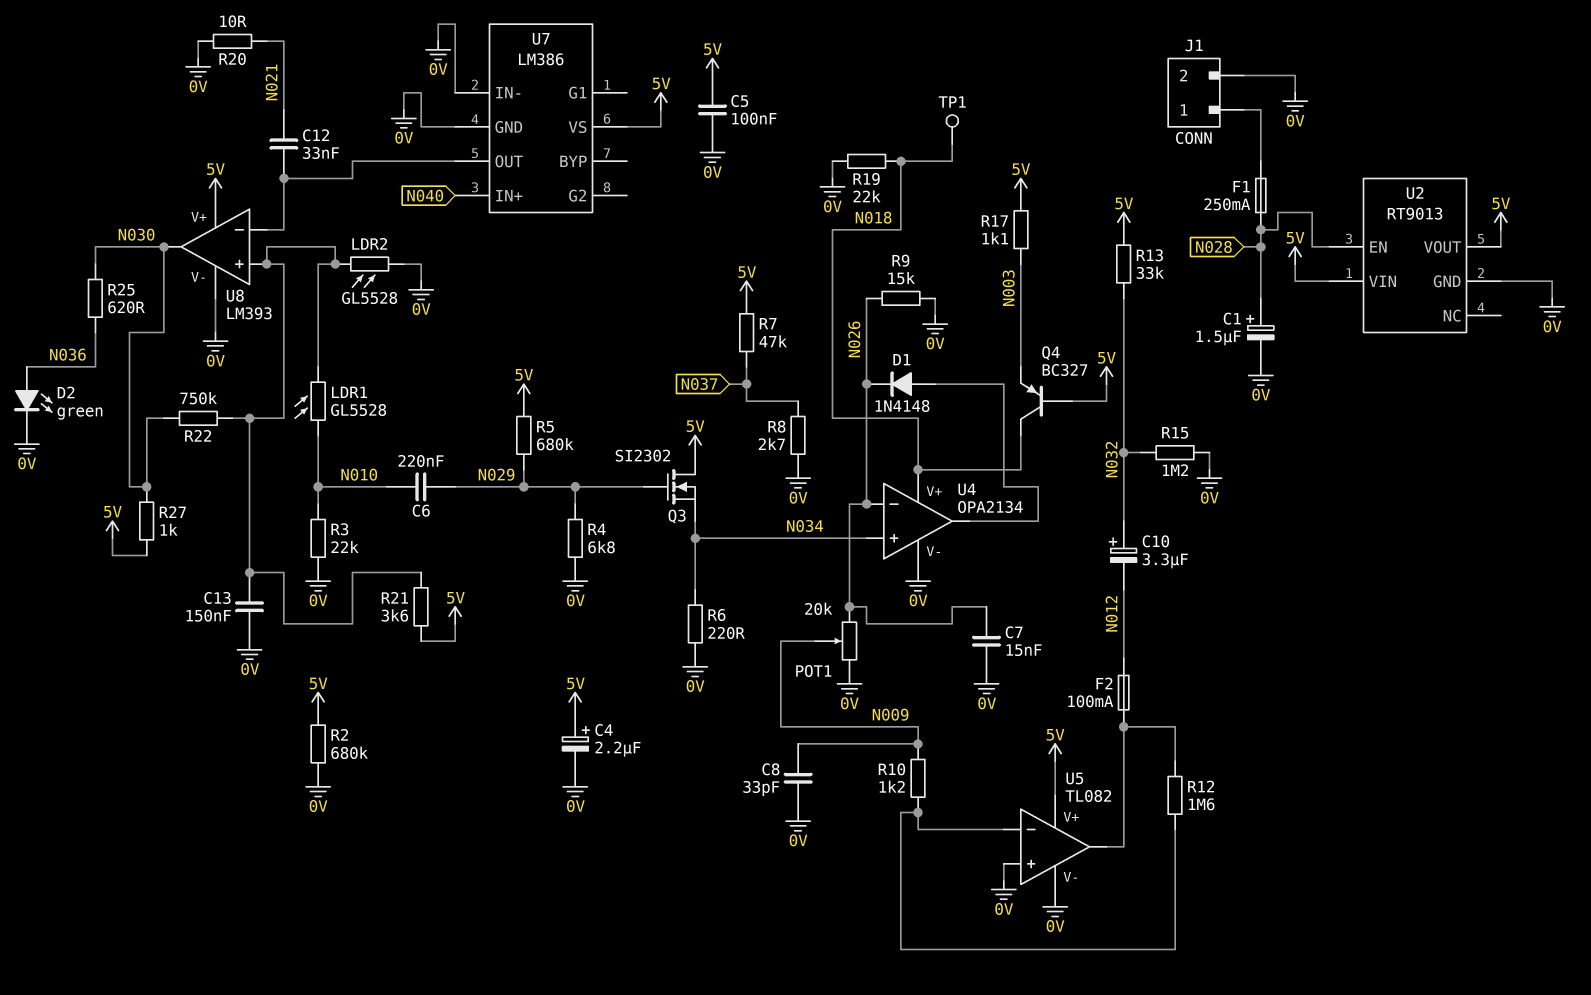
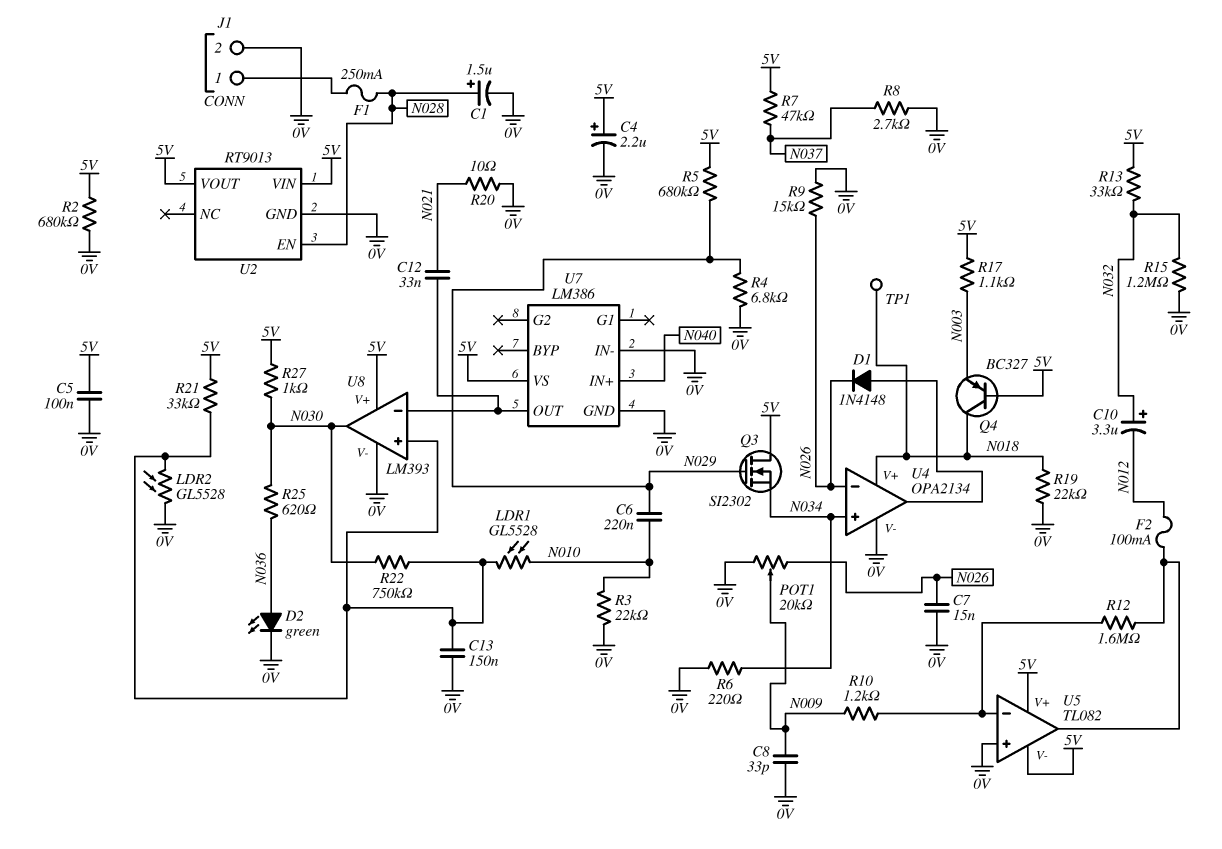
R21: 3.6k (5V, U8/in+) -> 33k (5V, U8/in+)
U5 pin V-: 0V -> 5V

